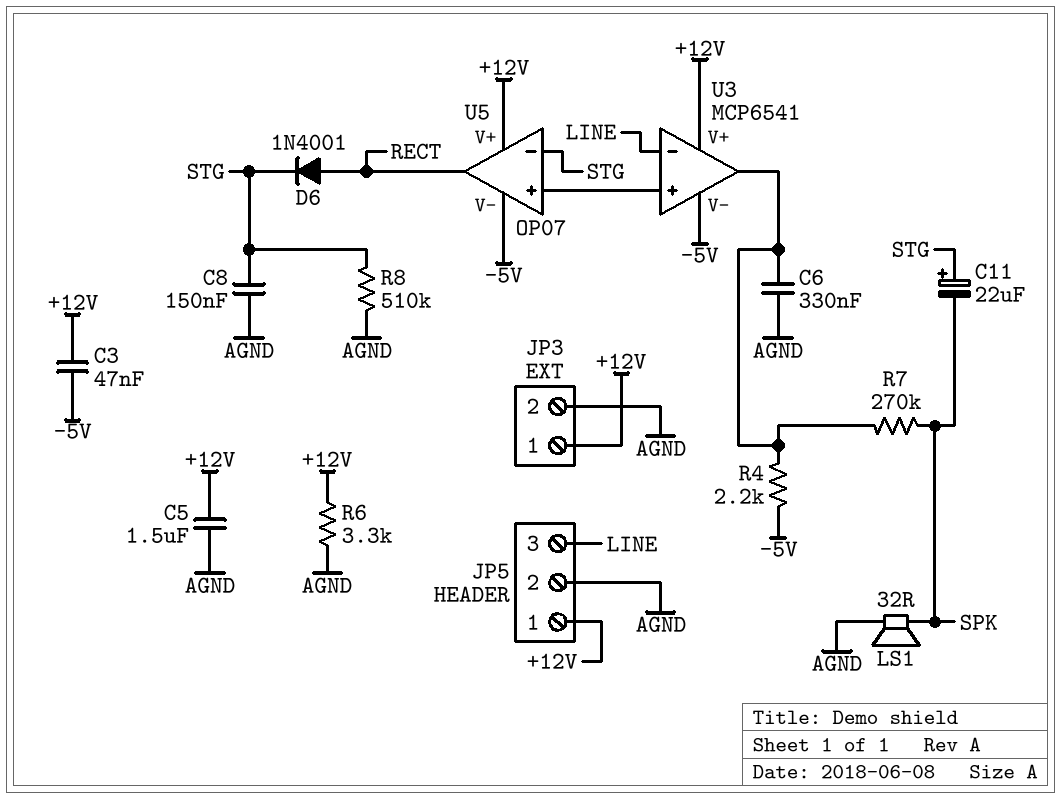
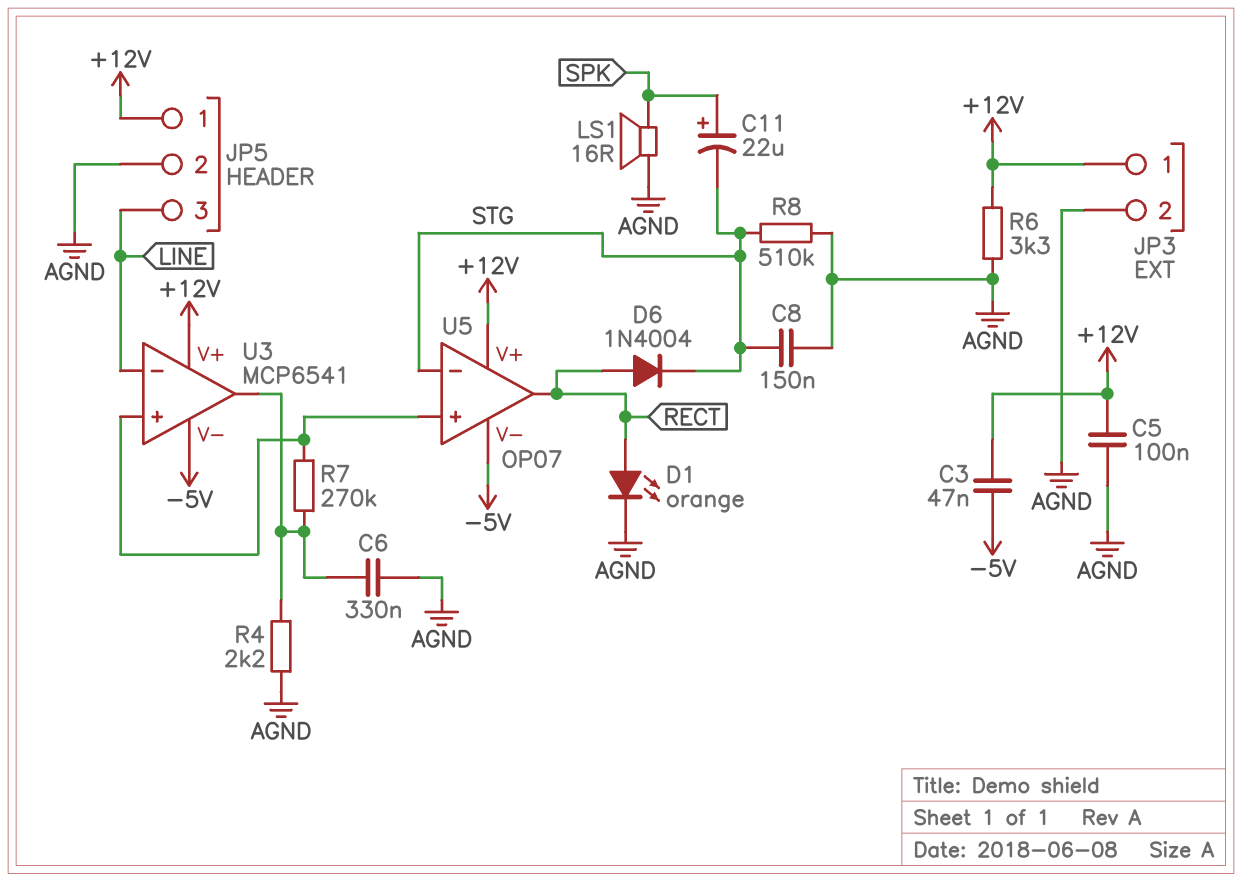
C5: 1.5uF (+12V, AGND) -> 100nF (+12V, AGND)
C11: 22uF (plus STG, minus SPK) -> 22uF (plus SPK, minus STG)
D1: none -> LED orange (A RECT, K AGND)
D6: diode 1N4001 (A RECT, K STG) -> diode 1N4004 (A RECT, K STG)
LS1: speaker 32R (AGND, SPK) -> speaker 16R (AGND, SPK)
R4: 2.2k (-5V, U3/out) -> 2.2k (AGND, U3/out)
R7: 270k (SPK, U3/out) -> 270k (U3/in+, U3/out)

